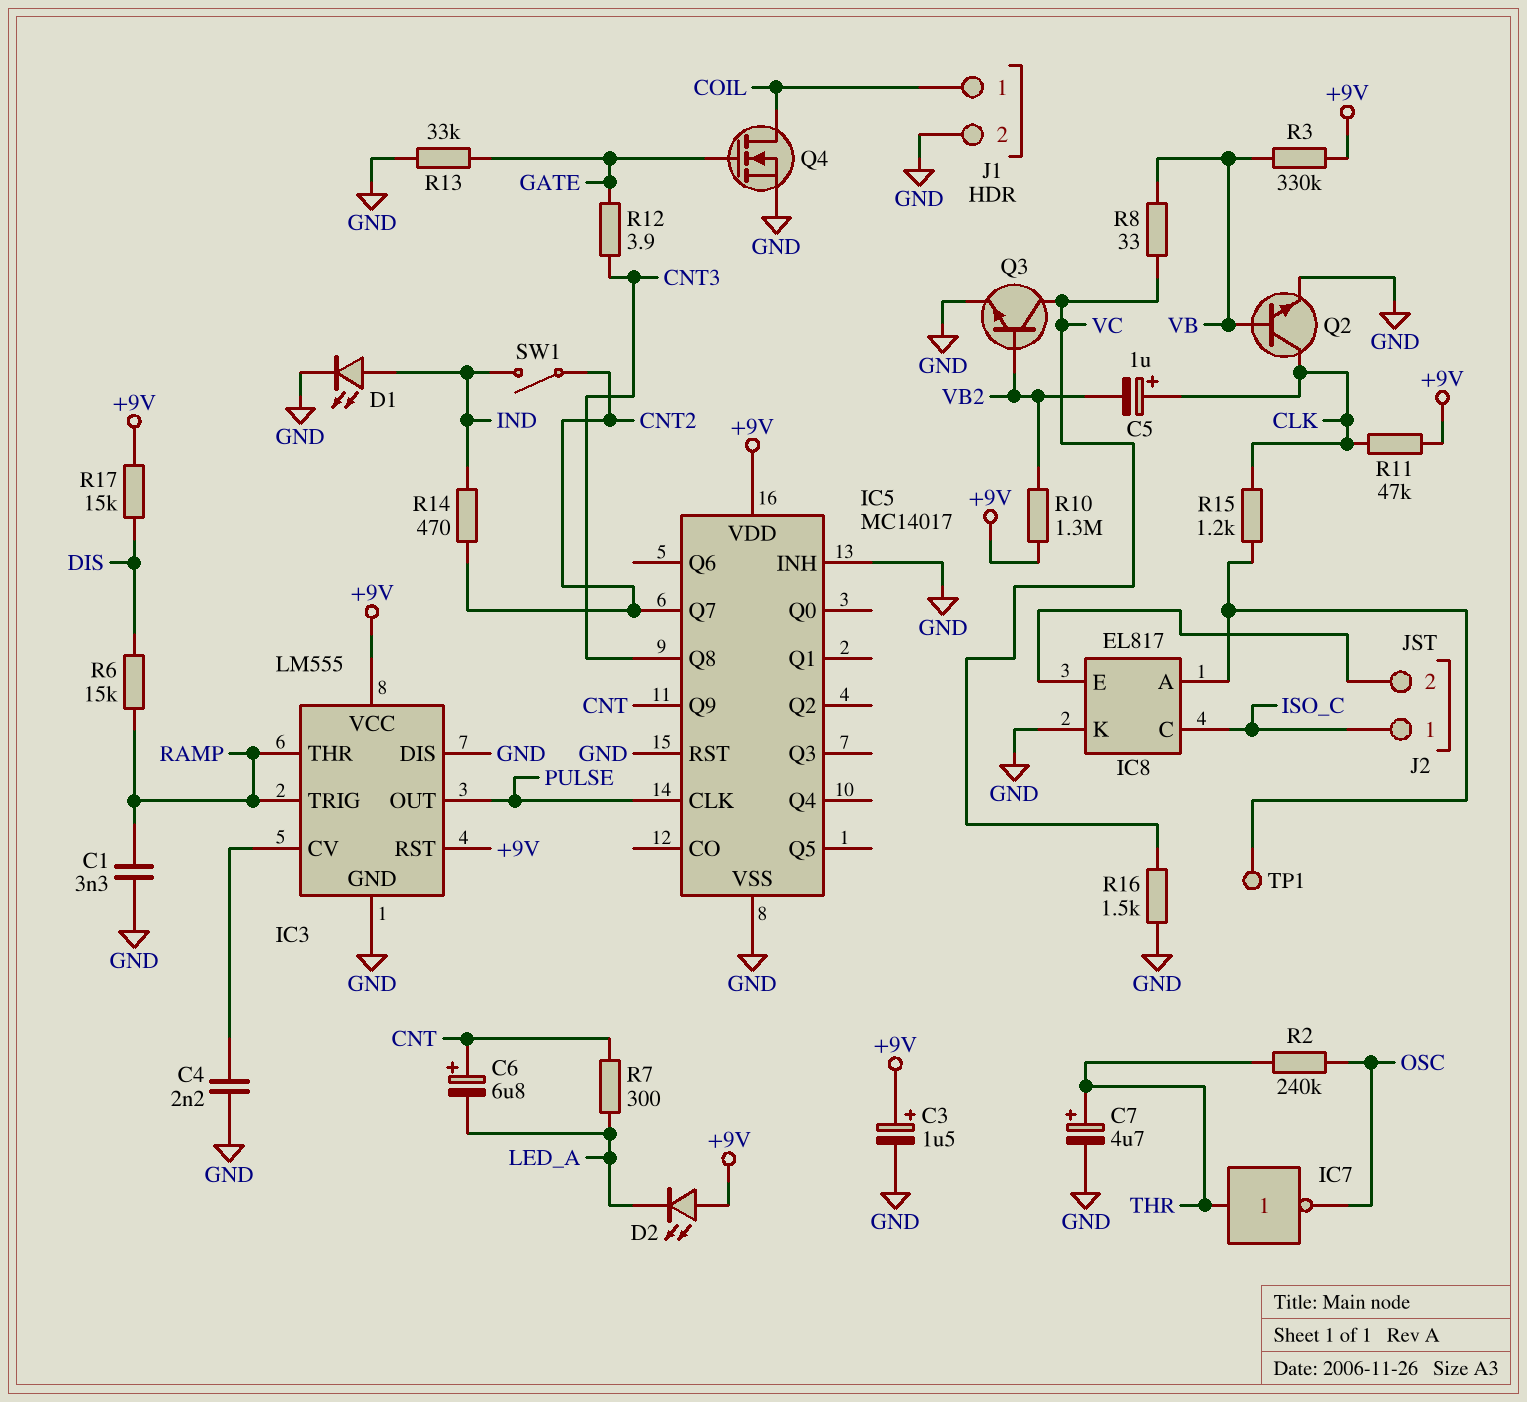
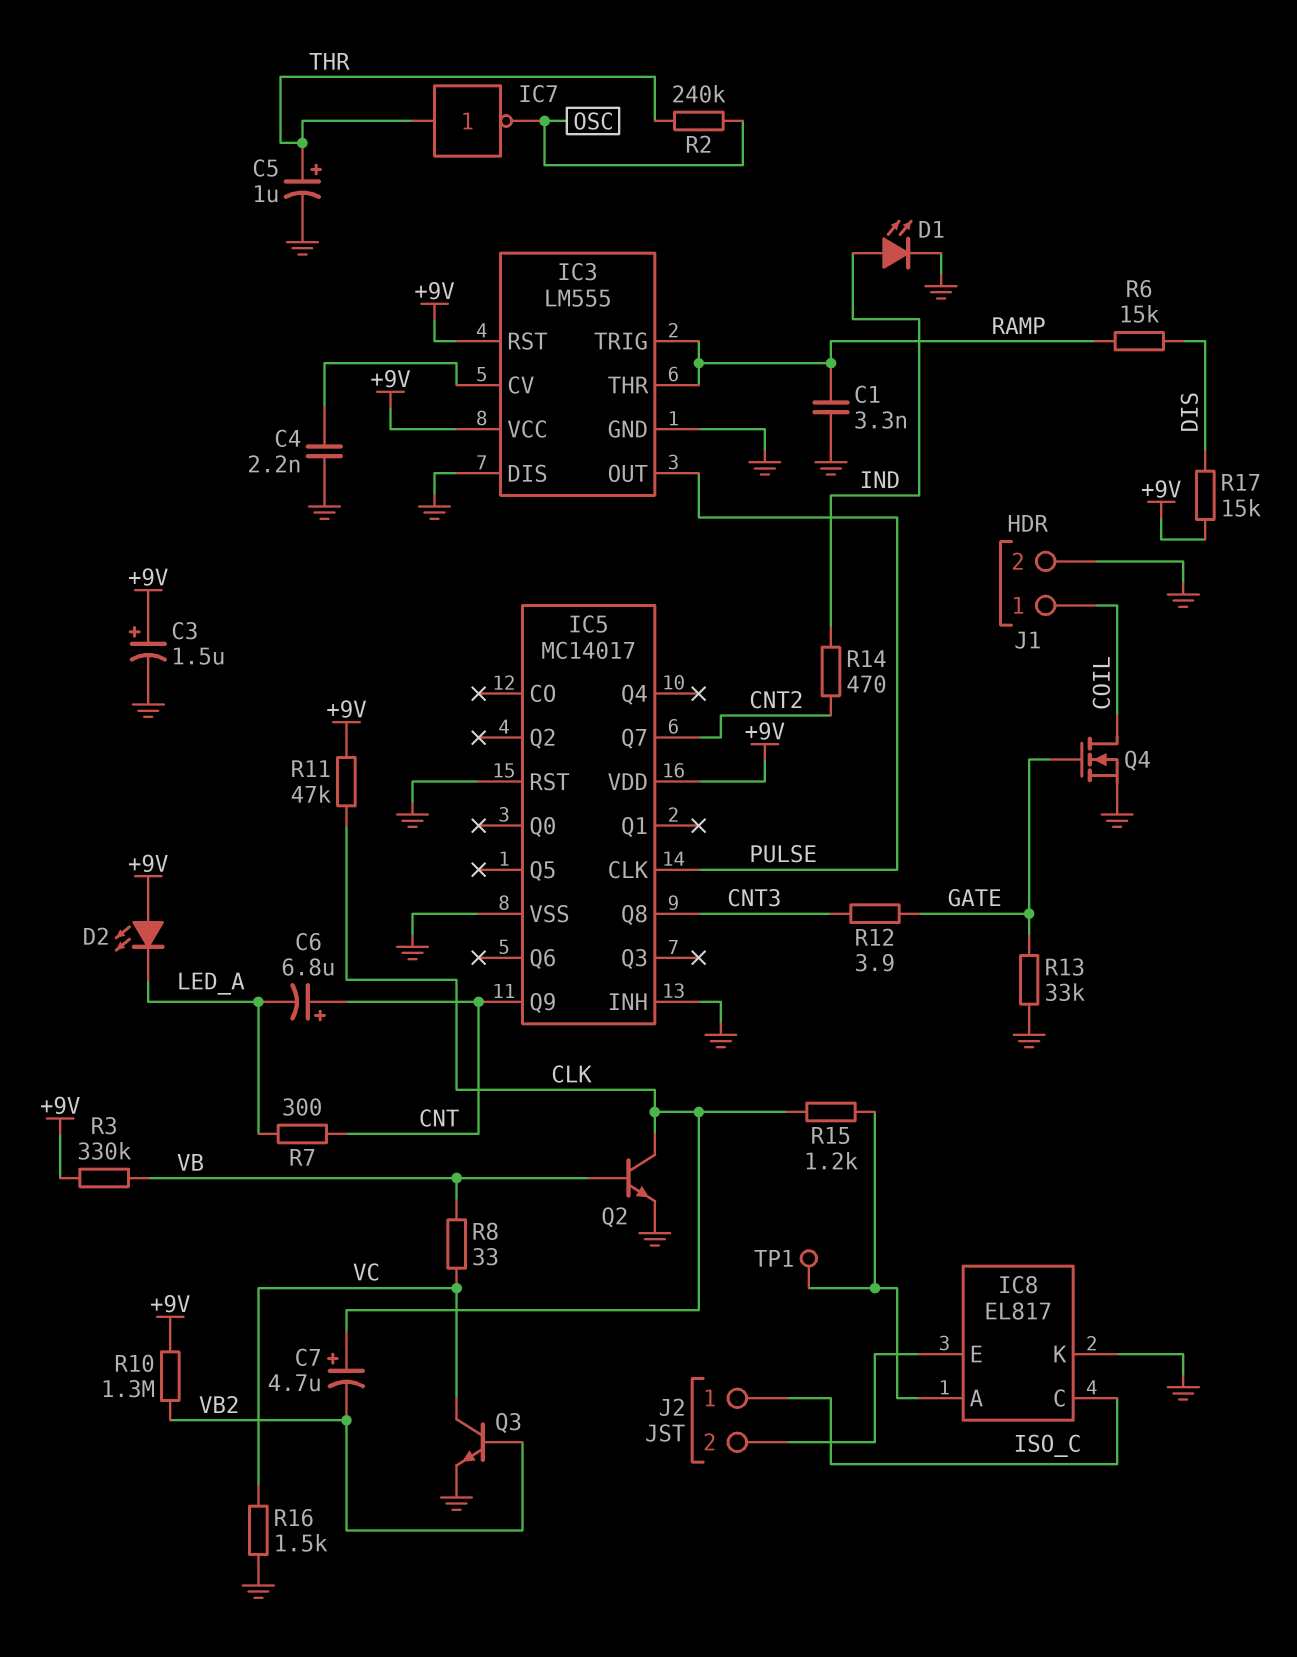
C5: 1uF (plus CLK, minus VB2) -> 1uF (plus THR, minus GND)
C7: 4.7uF (plus THR, minus GND) -> 4.7uF (plus CLK, minus VB2)
SW1: switch (CNT2, IND) -> none

